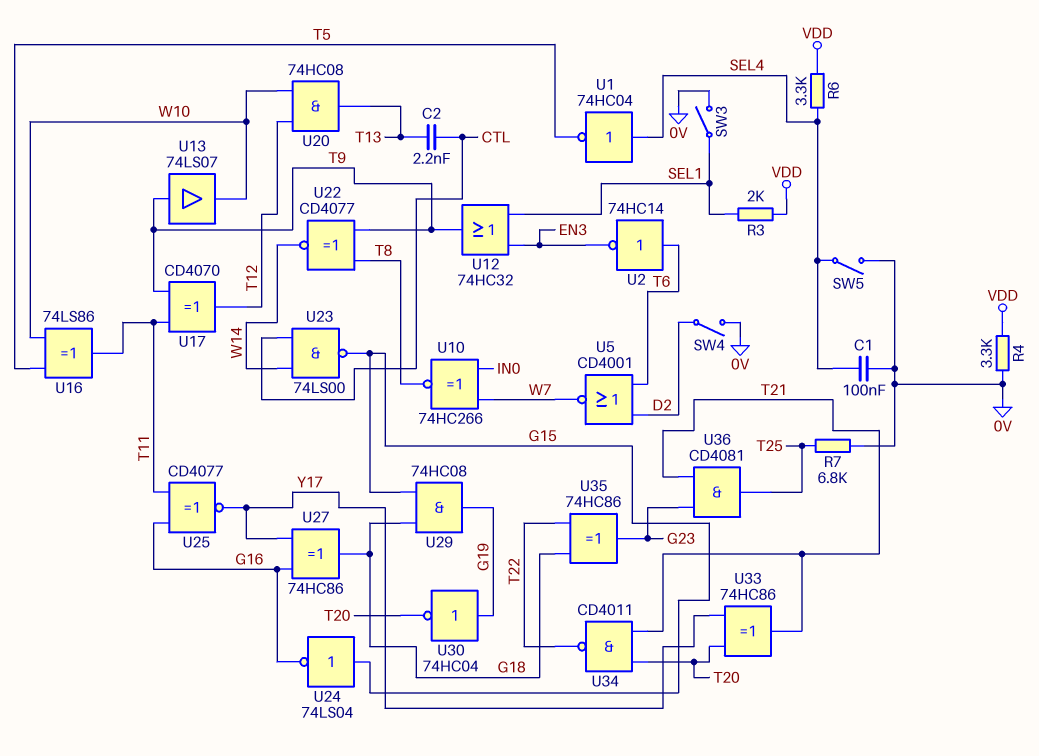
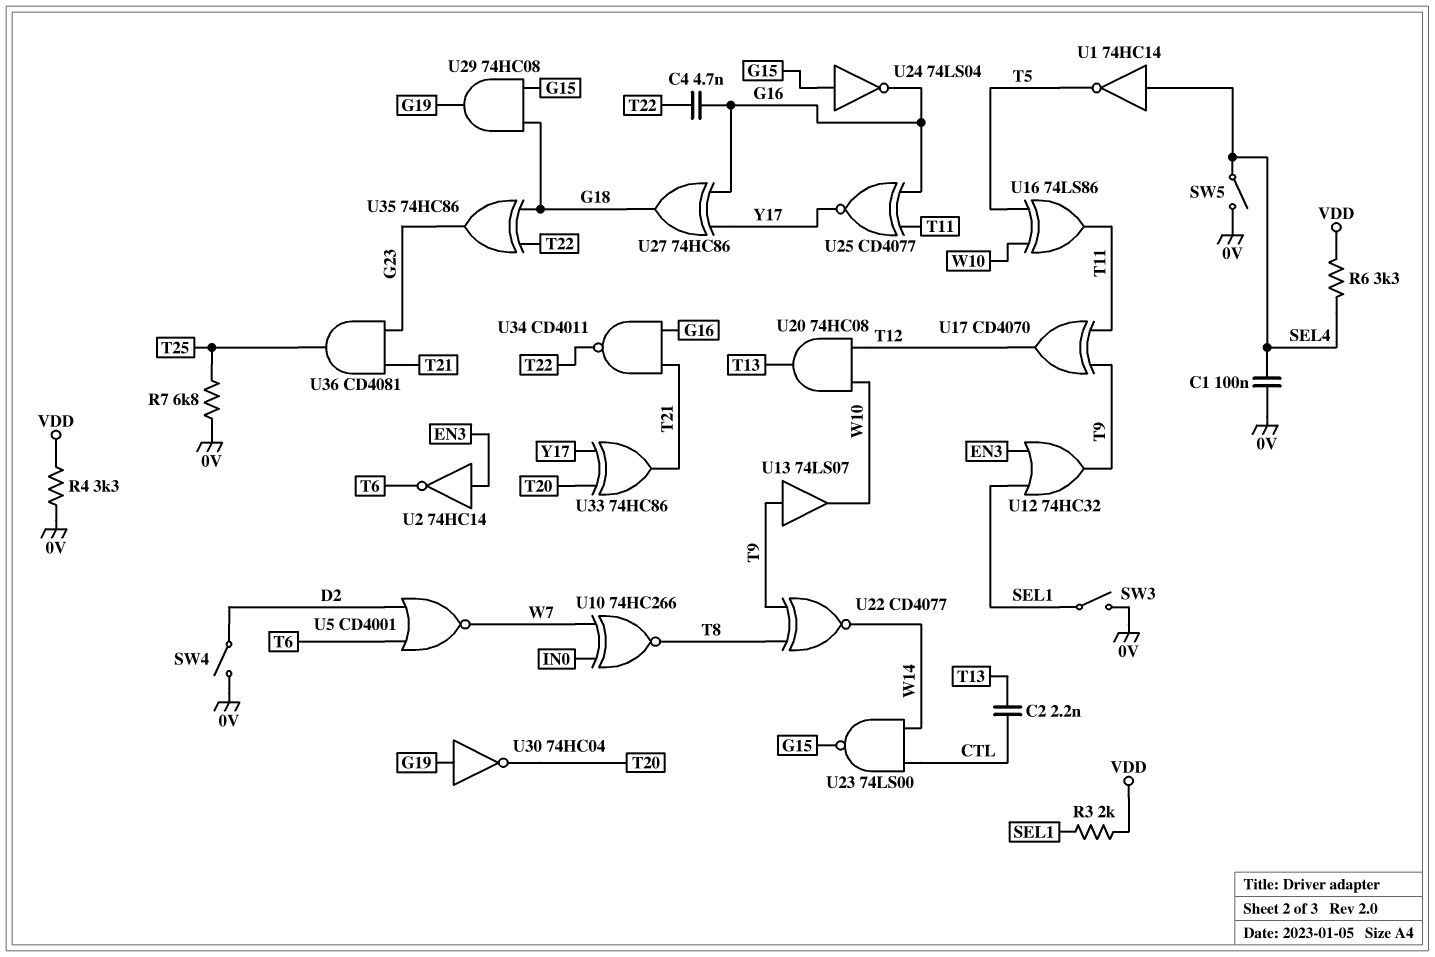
C4: none -> 4.7nF (G16, T22)
U1: NOT 74HC04 (in SEL4, out T5) -> NOT 74HC14 (in SEL4, out T5)
U2: NOT 74HC14 (in T6, out EN3) -> NOT 74HC14 (in EN3, out T6)
U34: NAND CD4011 (in T20, in T21, out T22) -> NAND CD4011 (in G16, in T21, out T22)

